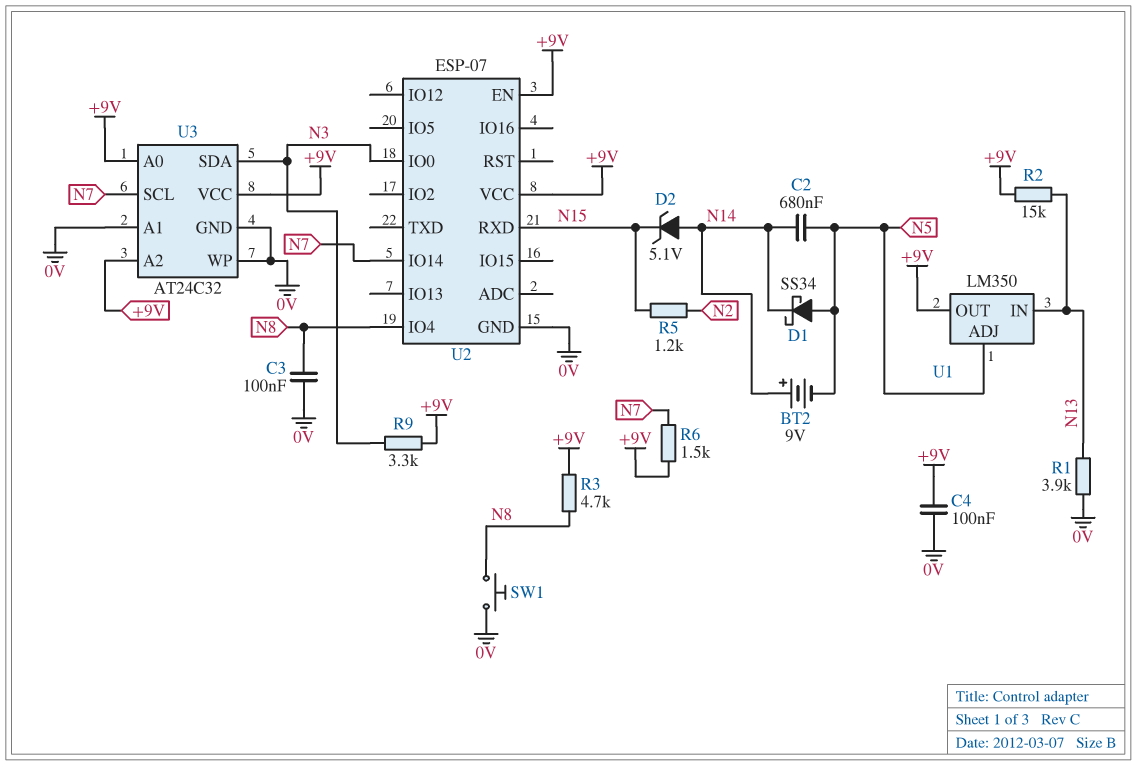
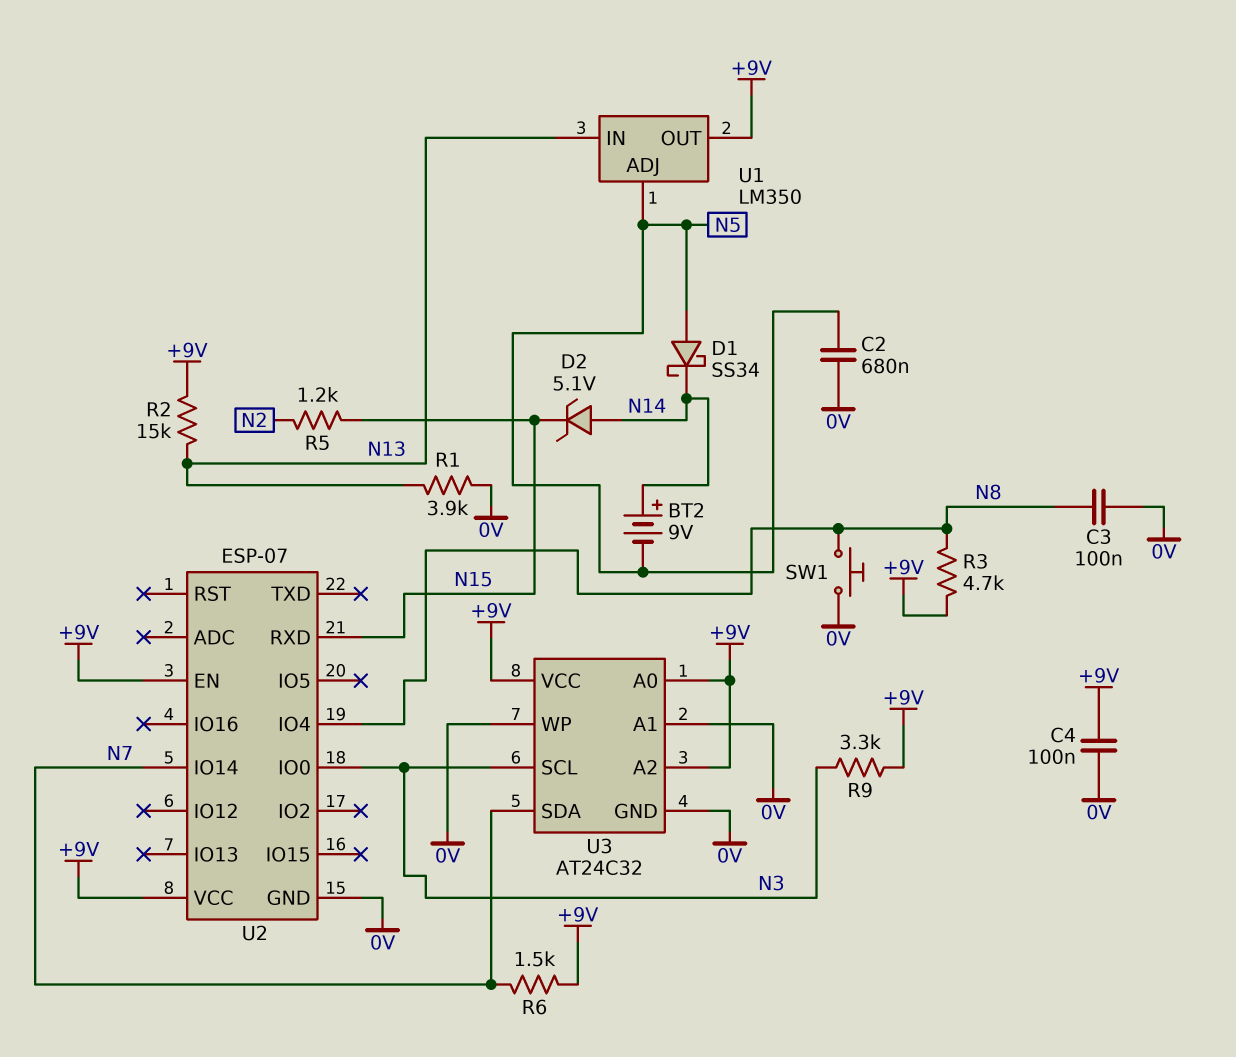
C2: 680nF (N5, N14) -> 680nF (0V, N5)
U3 pin SCL: N7 -> N3
U3 pin SDA: N3 -> N7

